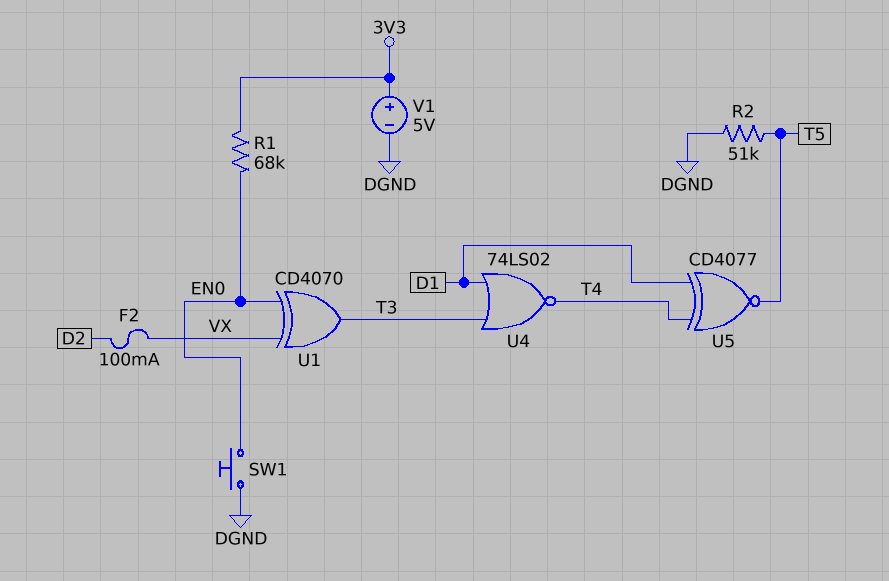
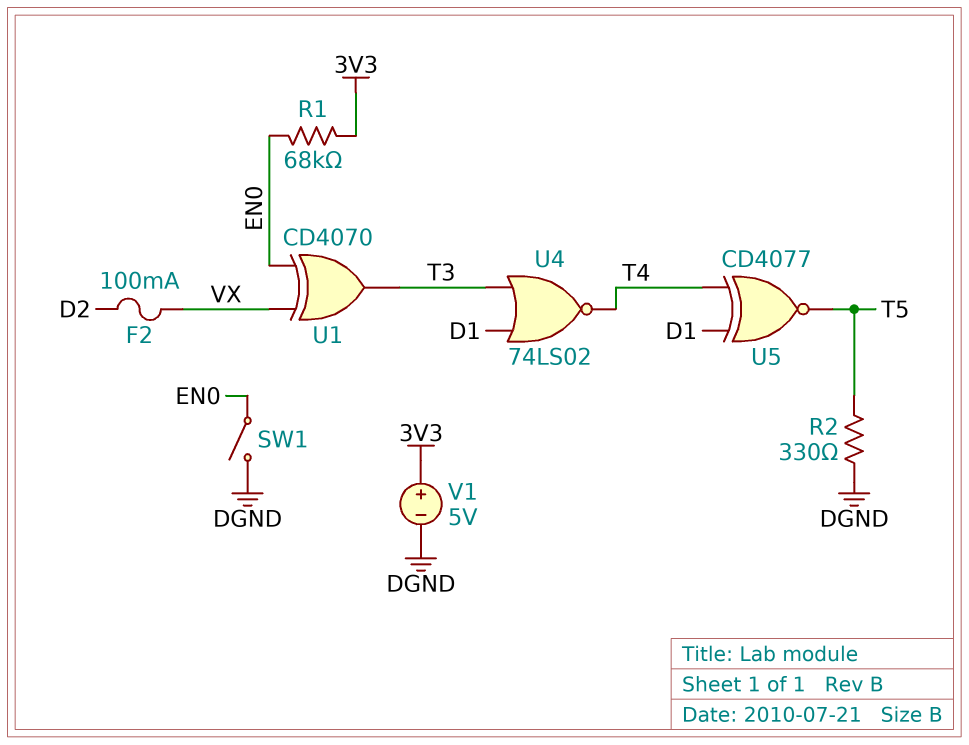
R2: 51k (DGND, T5) -> 330 (DGND, T5)
SW1: button (DGND, EN0) -> switch (DGND, EN0)

